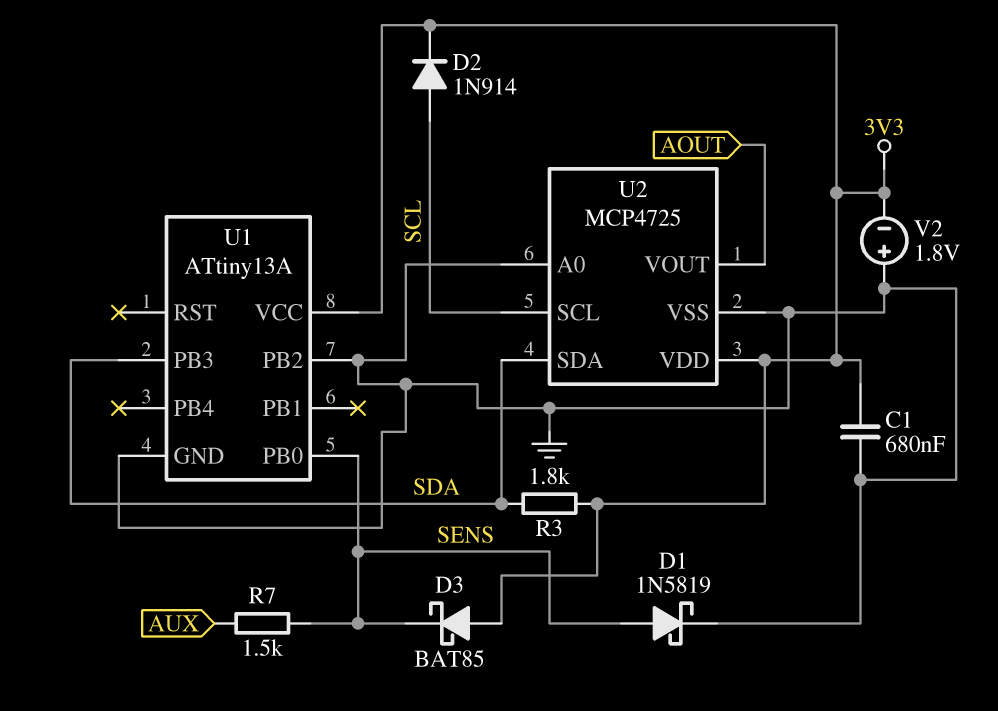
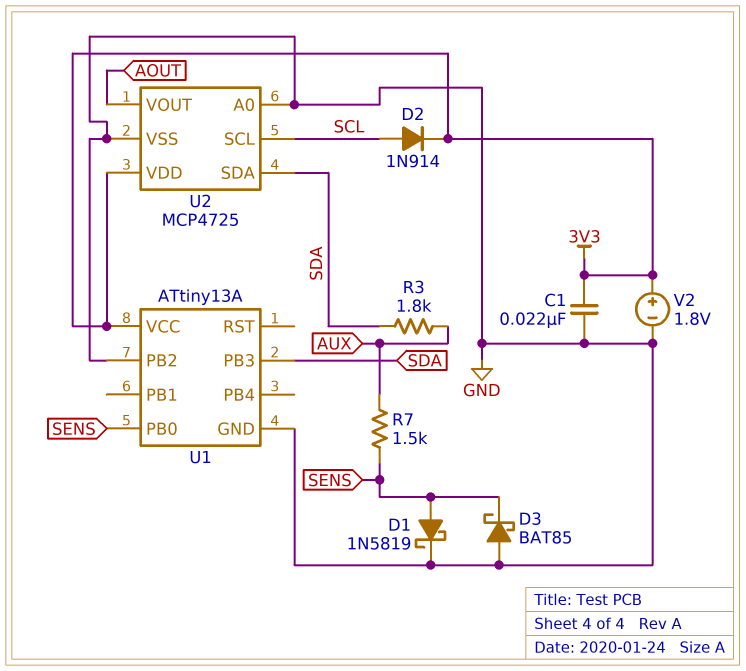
C1: 680nF (3V3, GND) -> 22nF (3V3, GND)
D3: schottky BAT85 (A 3V3, K SENS) -> schottky BAT85 (A GND, K SENS)
R3: 1.8k (3V3, SDA) -> 1.8k (AUX, SDA)
V2: 1.8V (plus GND, minus 3V3) -> 1.8V (plus 3V3, minus GND)

